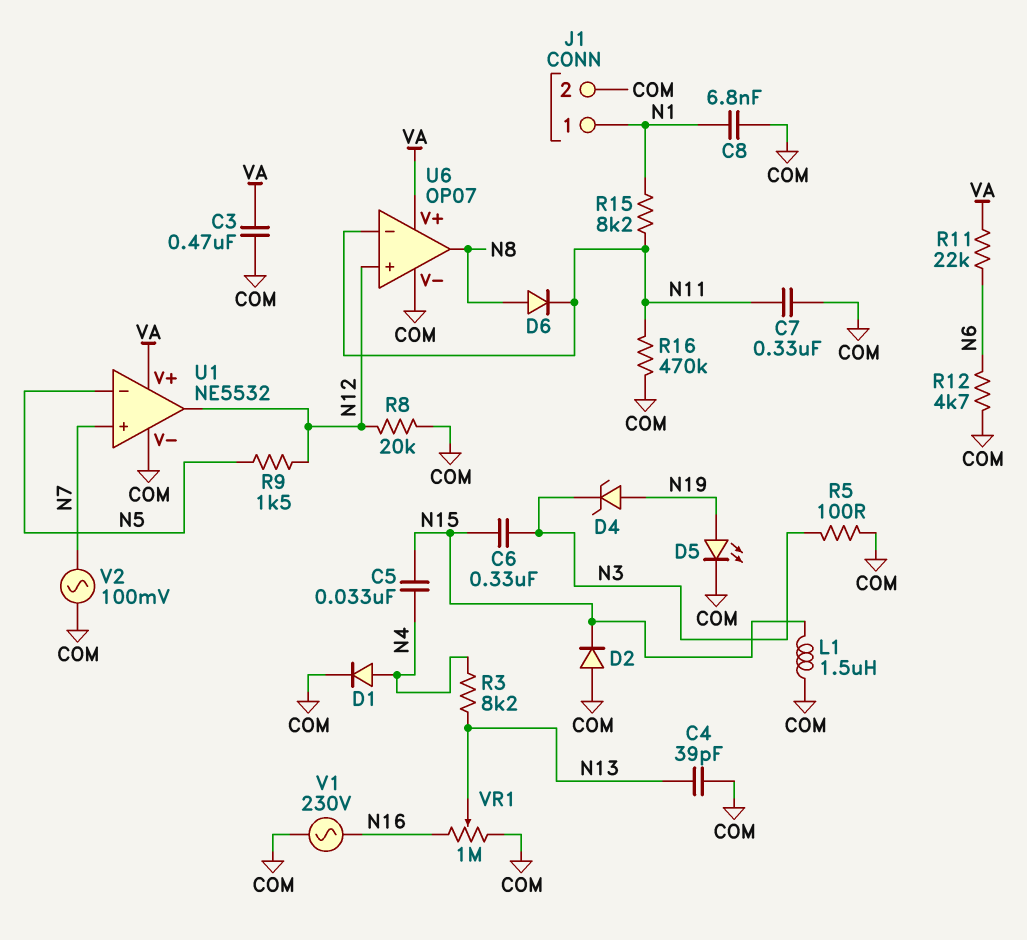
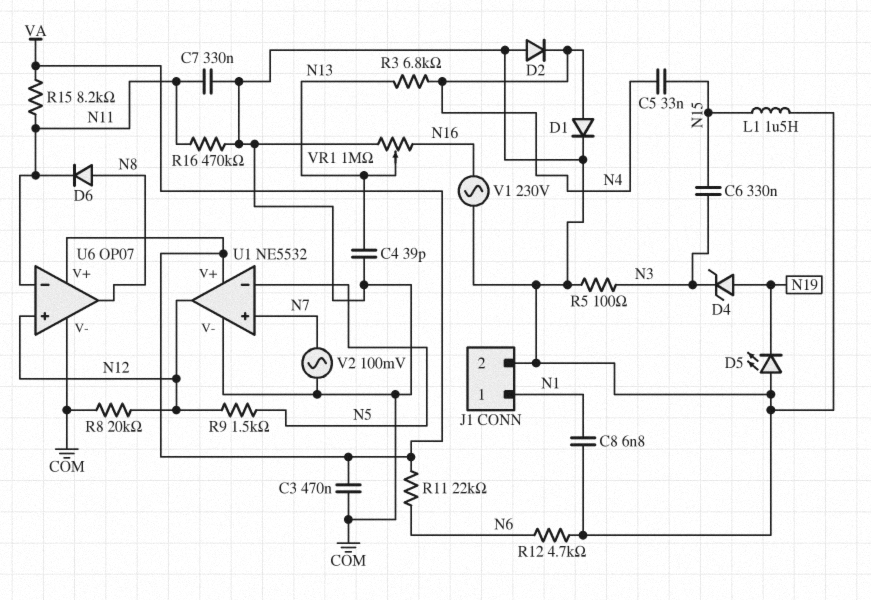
D2: diode (A COM, K N15) -> diode (A COM, K N4)
D5: LED (A N19, K COM) -> LED (A COM, K N19)
R3: 8.2k (N4, N13) -> 6.8k (N4, N13)
R15: 8.2k (N1, N11) -> 8.2k (N11, VA)

